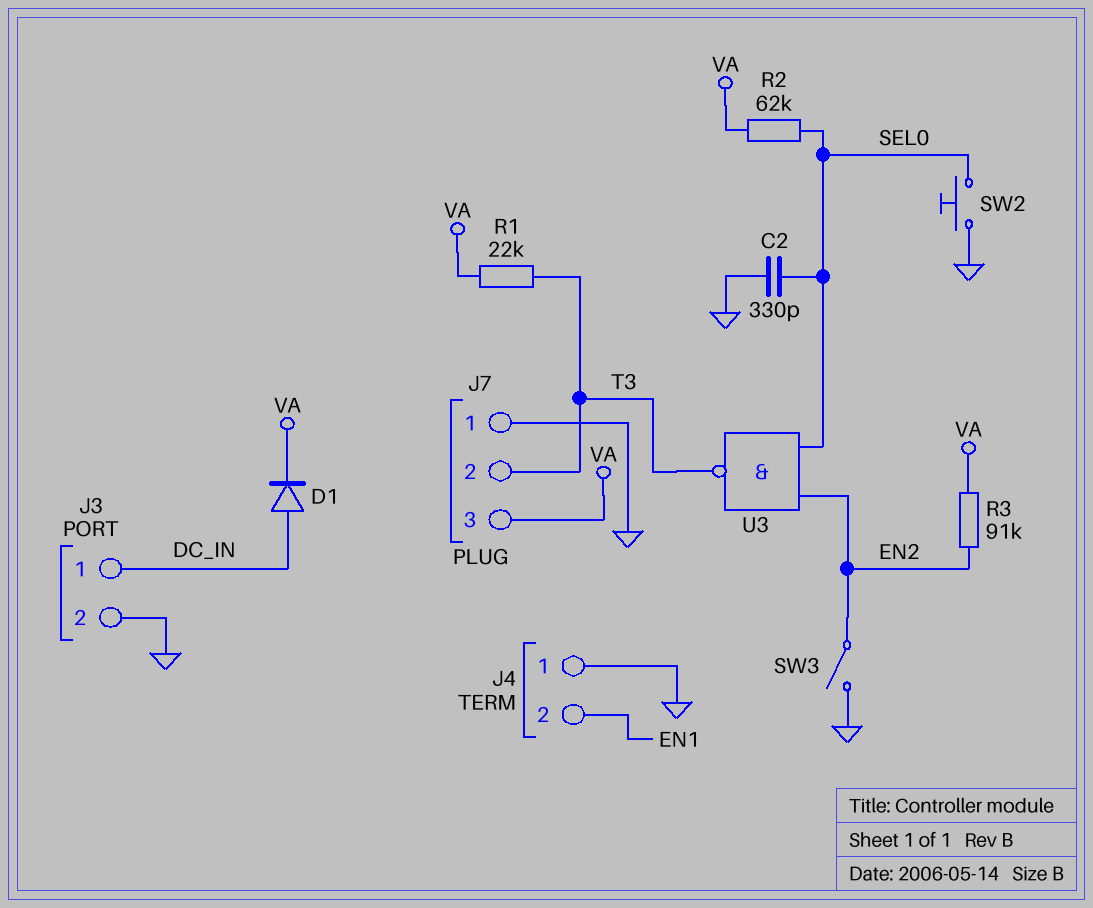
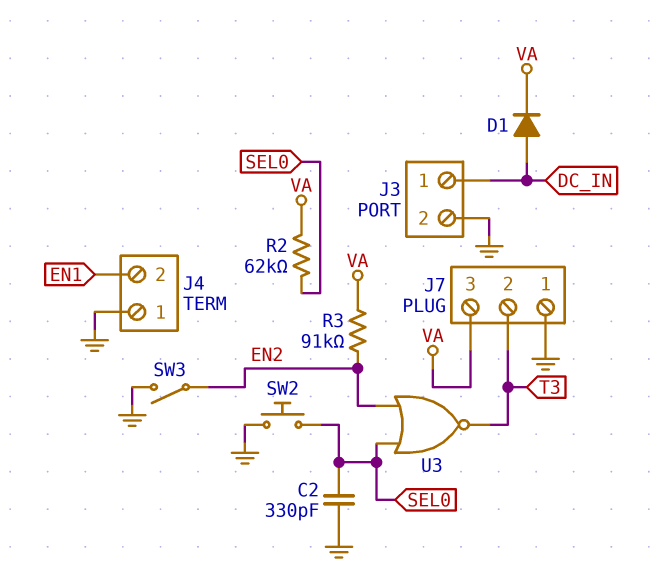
R1: 22k (T3, VA) -> none
U3: NAND (in EN2, in SEL0, out T3) -> NOR (in EN2, in SEL0, out T3)

